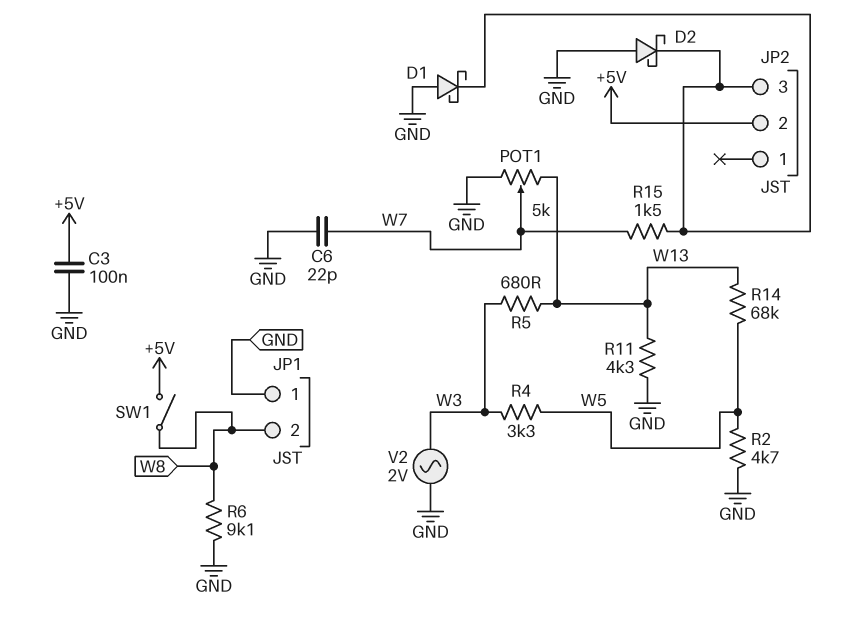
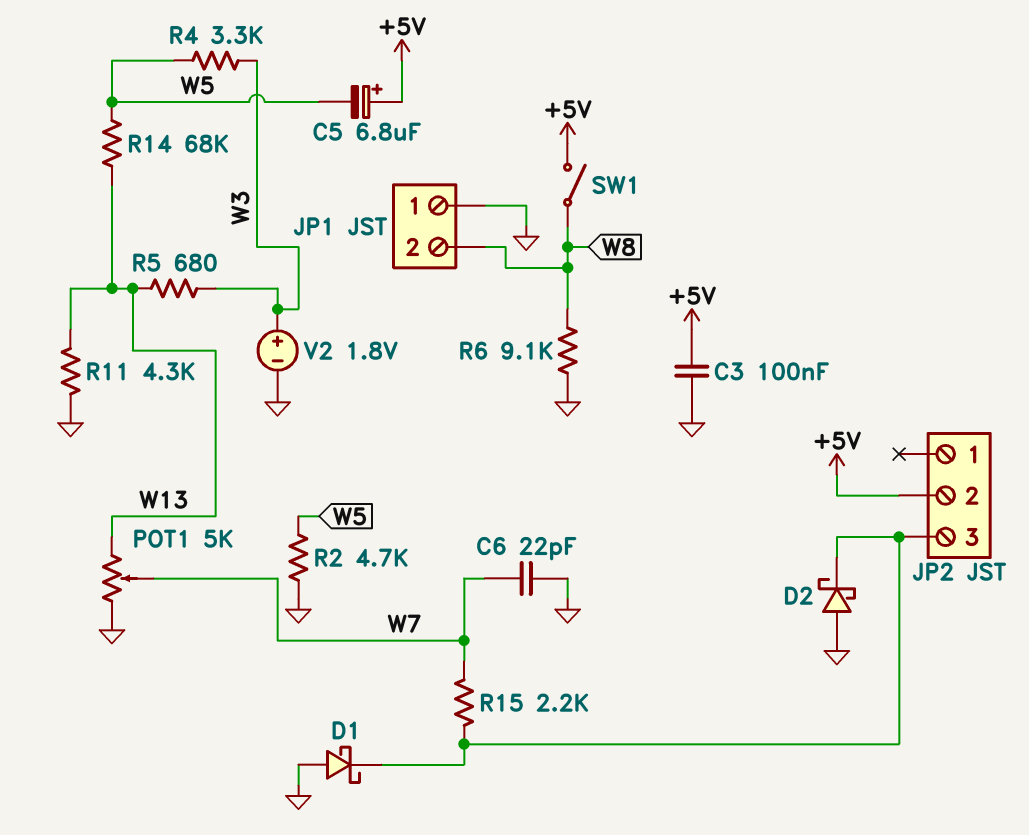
C5: none -> 6.8uF (plus +5V, minus W5)
R15: 1.5k (JP2/3, W7) -> 2.2k (JP2/3, W7)
V2: AC 2V (GND, W3) -> 1.8V (plus W3, minus GND)

